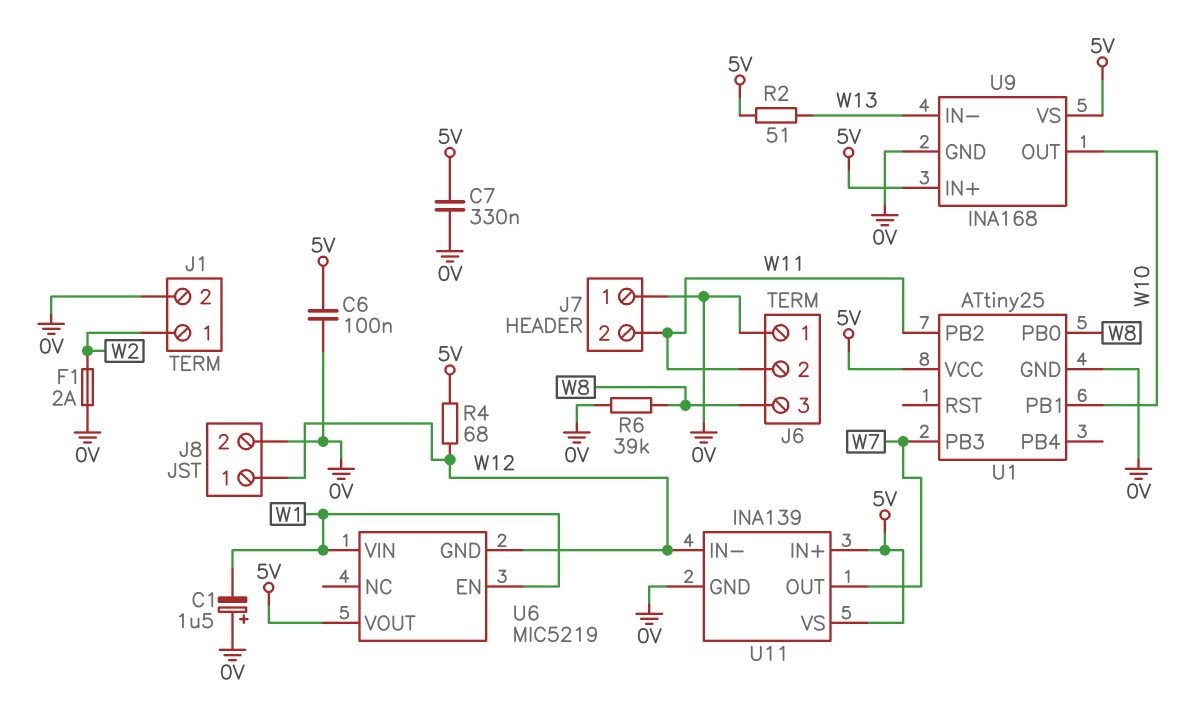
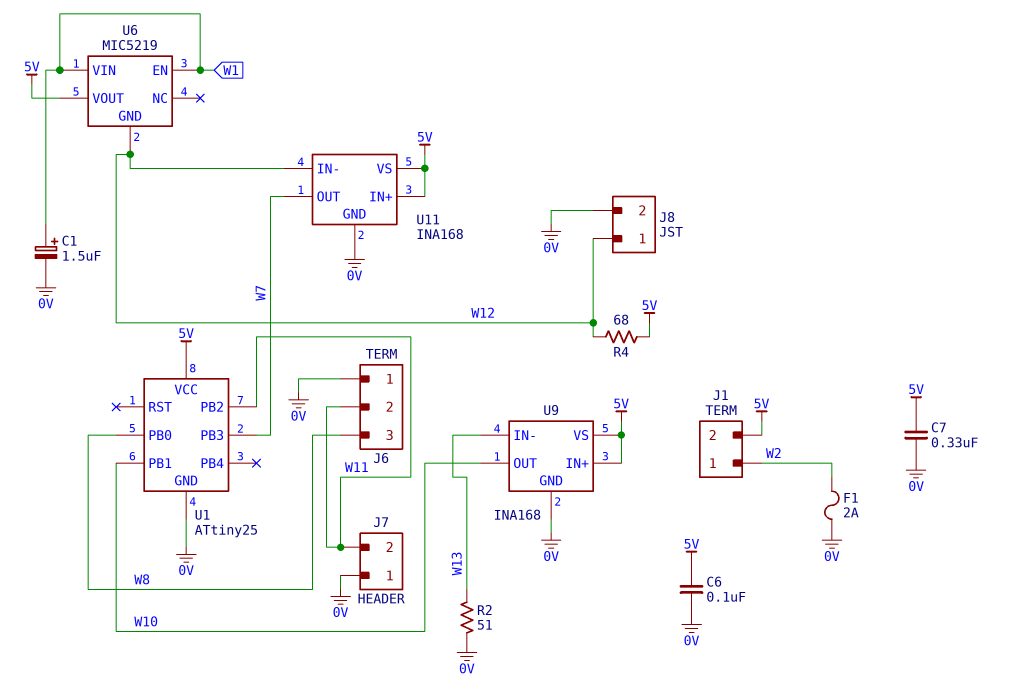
C1: 1.5uF (plus 0V, minus W1) -> 1.5uF (plus W1, minus 0V)
J1 pin 2: 0V -> 5V
R2: 51 (5V, W13) -> 51 (0V, W13)
R6: 39k (0V, W8) -> none
U11: INA139 -> INA168

